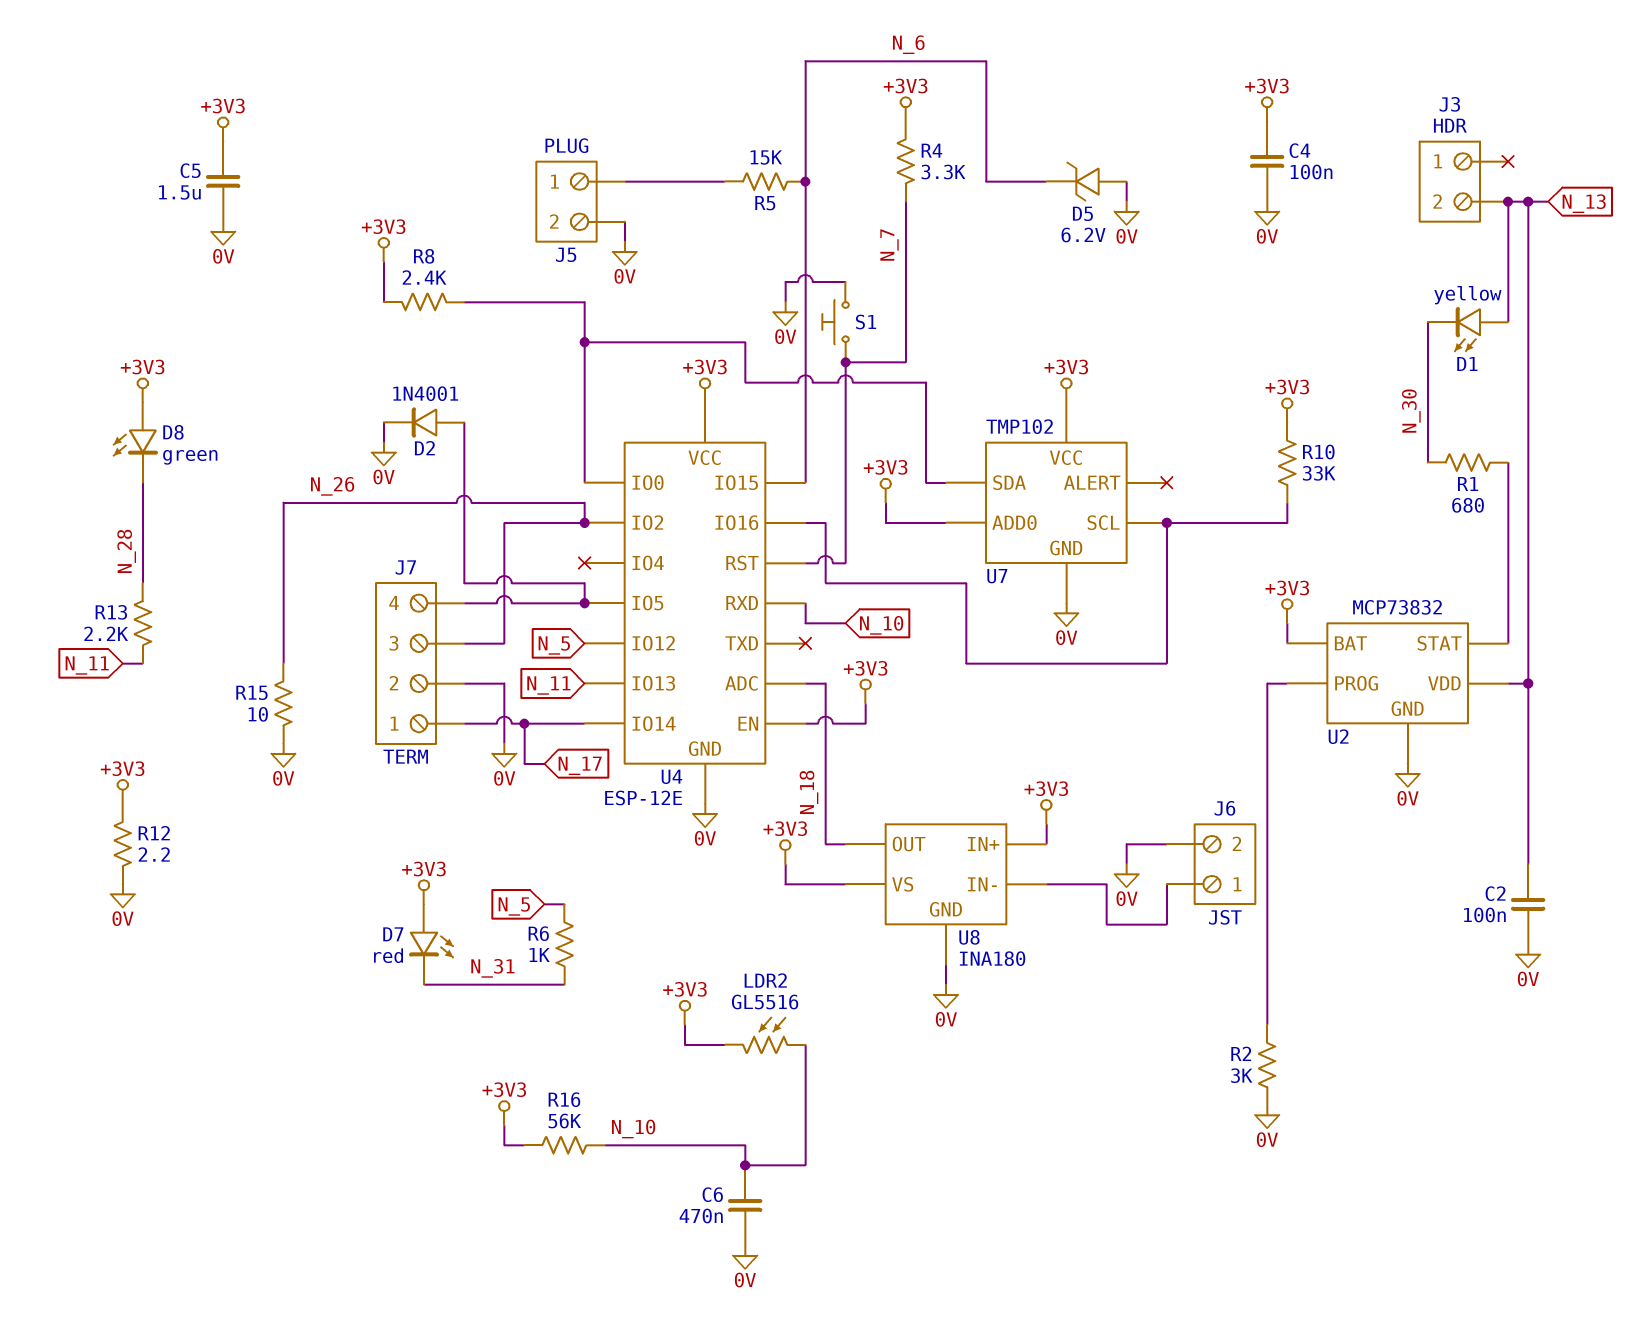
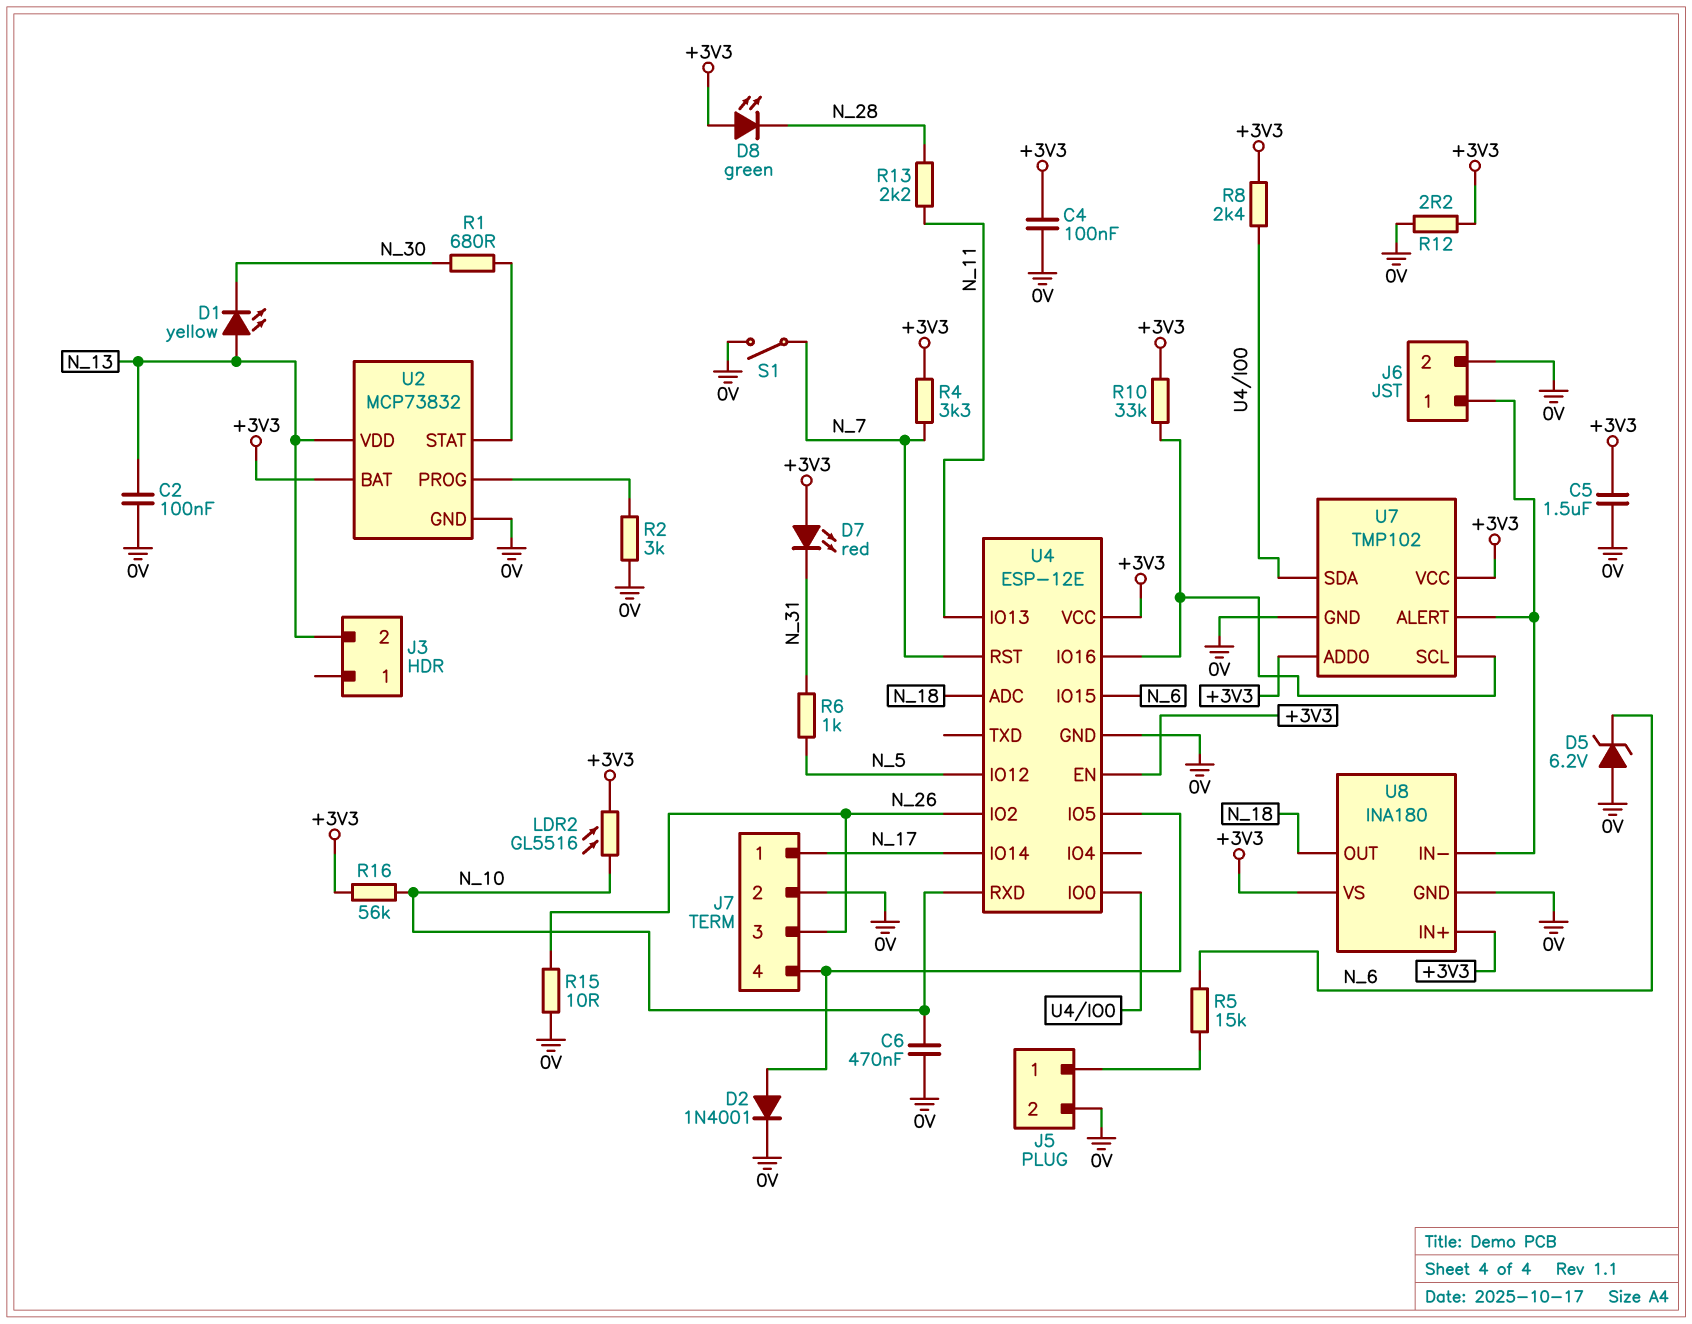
S1: button (0V, N_7) -> switch (0V, N_7)
U7 pin ALERT: none -> J6/1

